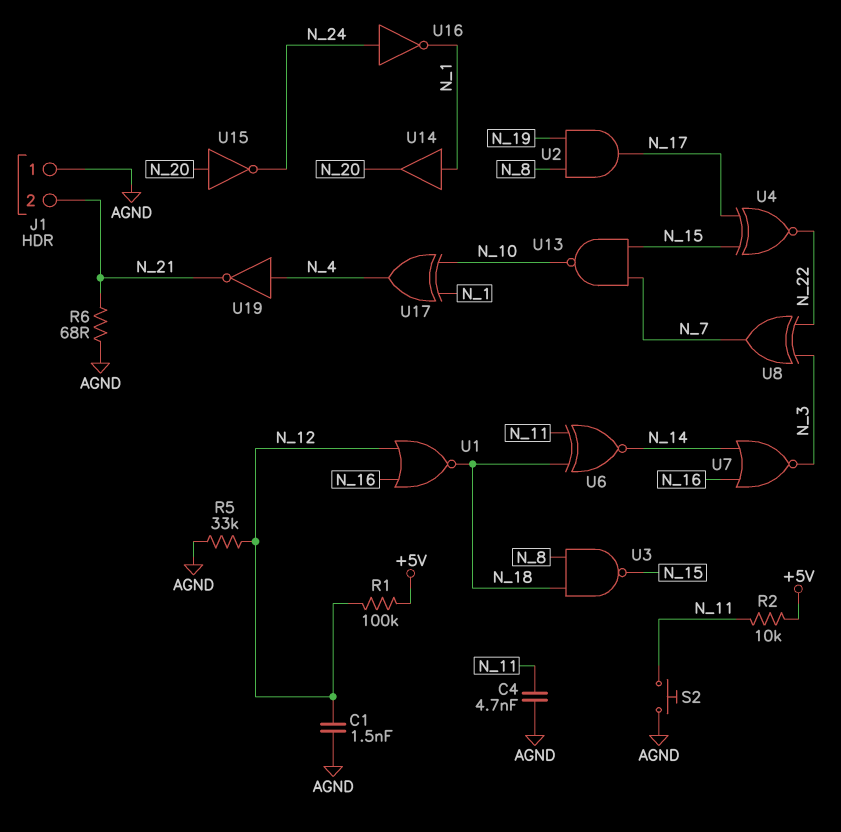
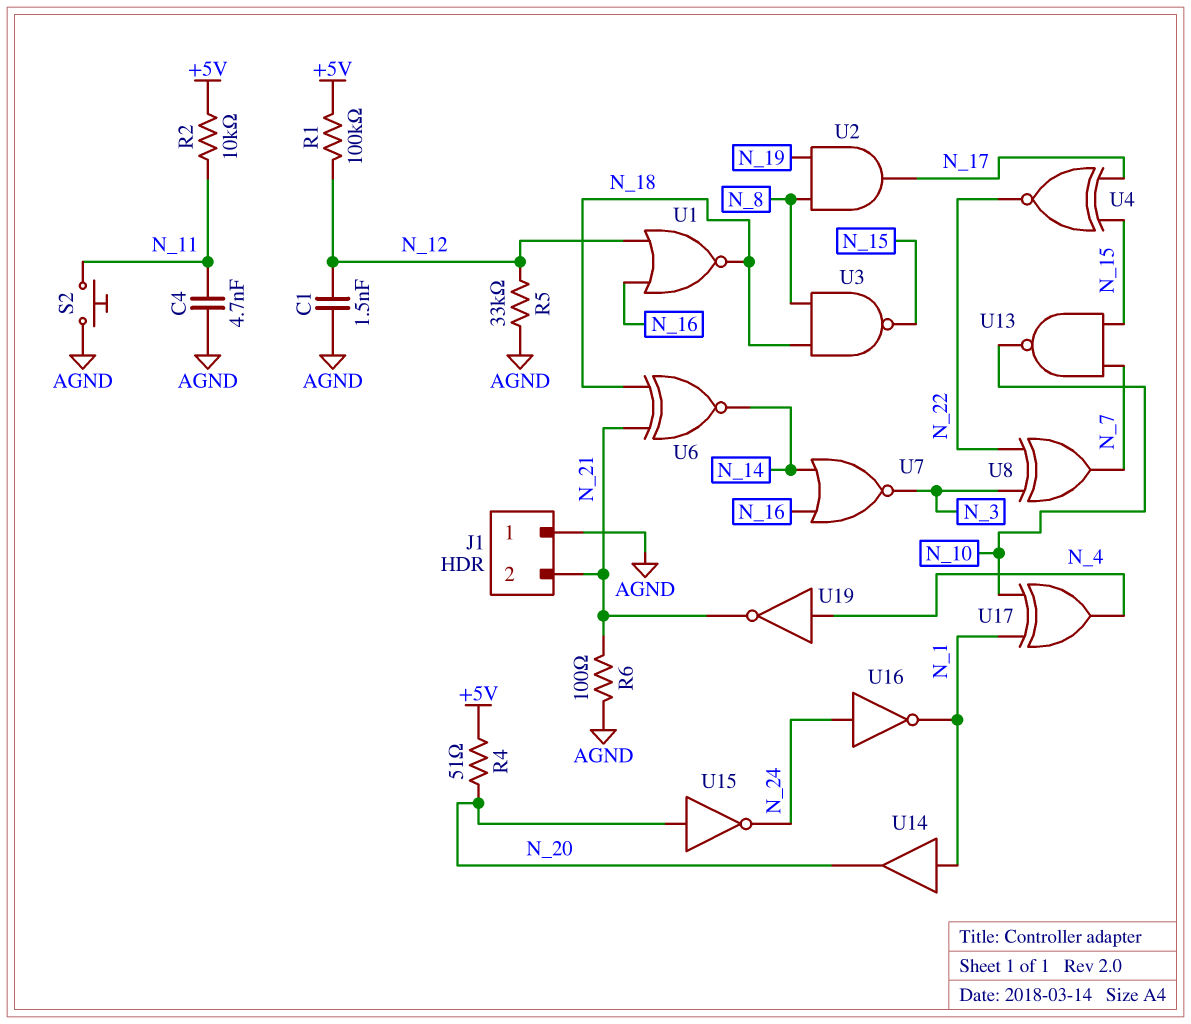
R4: none -> 51 (+5V, N_20)
R6: 68 (AGND, N_21) -> 100 (AGND, N_21)
U6: XNOR (in N_11, in N_18, out N_14) -> XNOR (in N_18, in N_21, out N_14)

